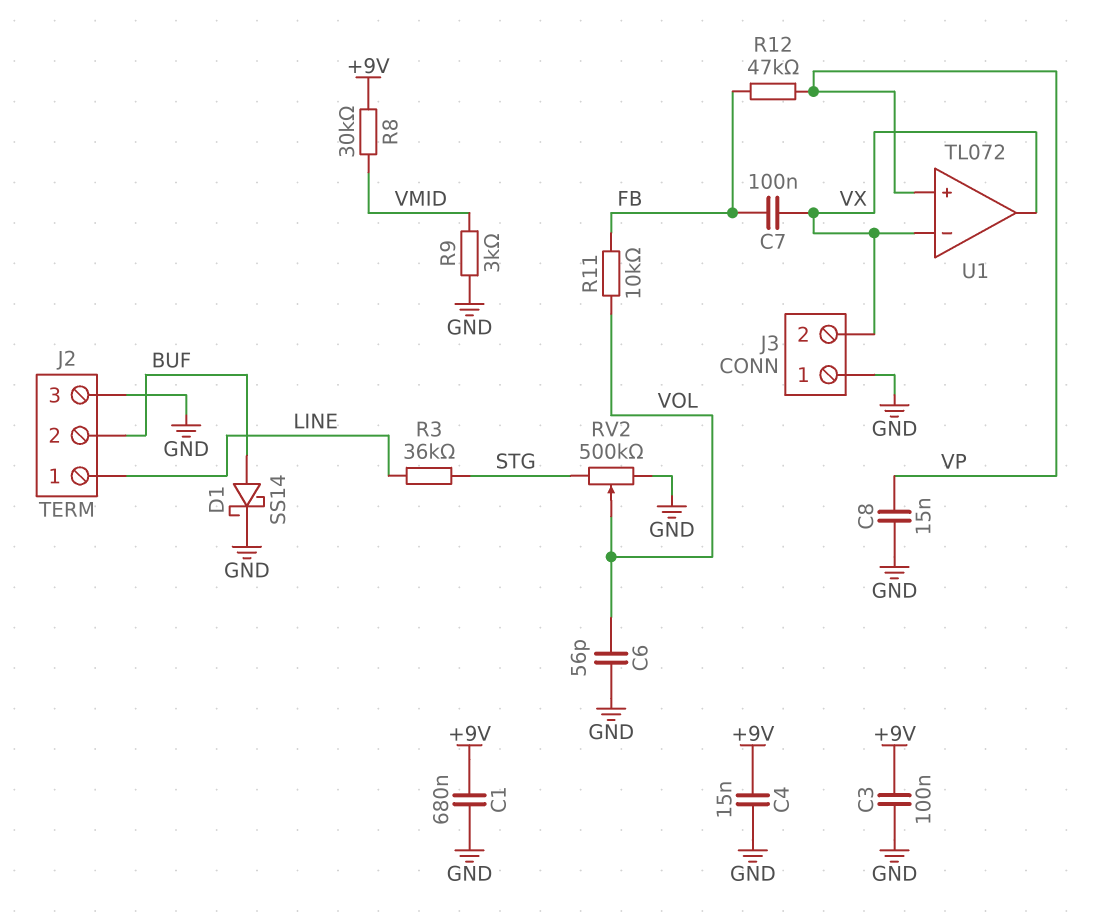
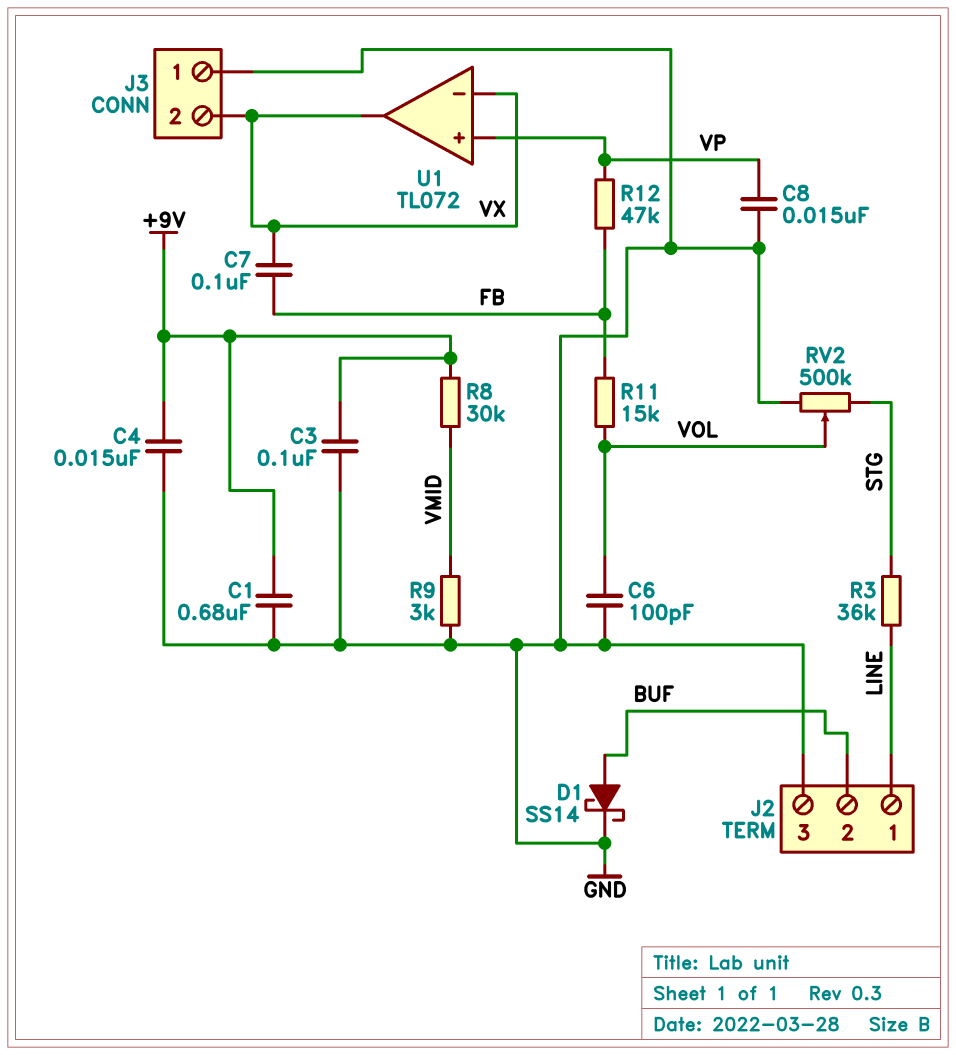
C6: 56pF (GND, VOL) -> 100pF (GND, VOL)
R11: 10k (FB, VOL) -> 15k (FB, VOL)

